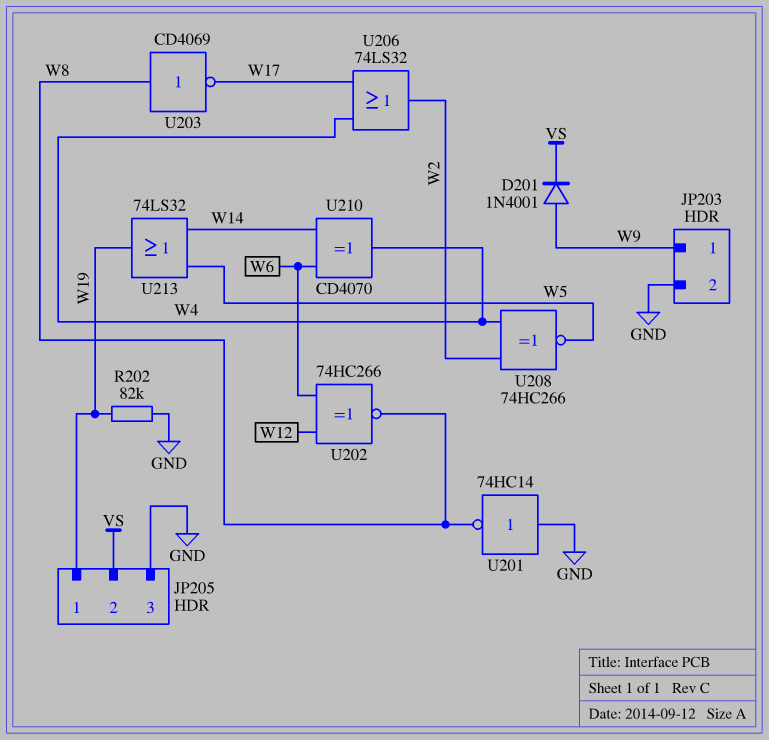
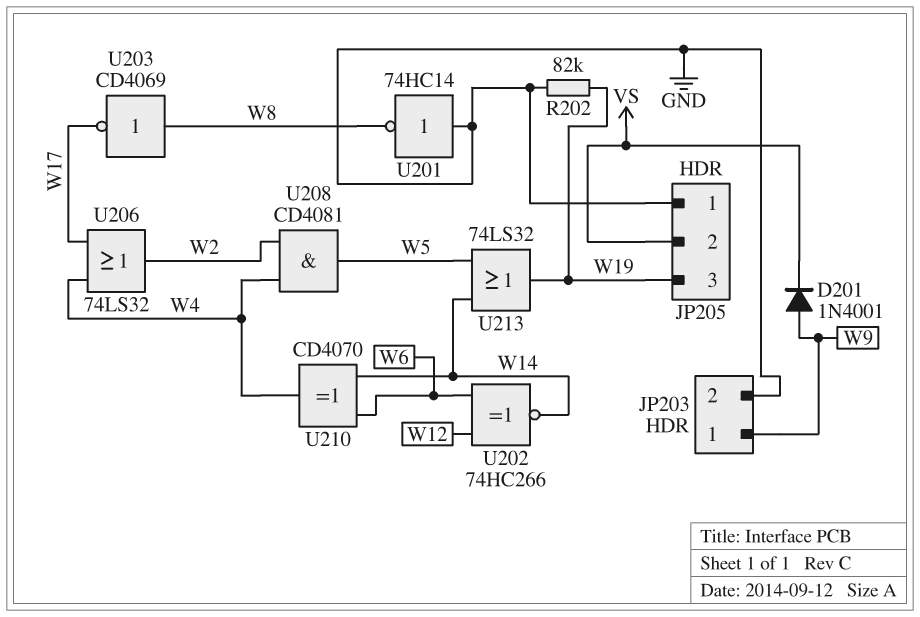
JP205 pin 1: W19 -> GND
JP205 pin 3: GND -> W19
U202: XNOR 74HC266 (in W6, in W12, out W8) -> XNOR 74HC266 (in W6, in W12, out W14)
U208: XNOR 74HC266 (in W2, in W4, out W5) -> AND CD4081 (in W2, in W4, out W5)

